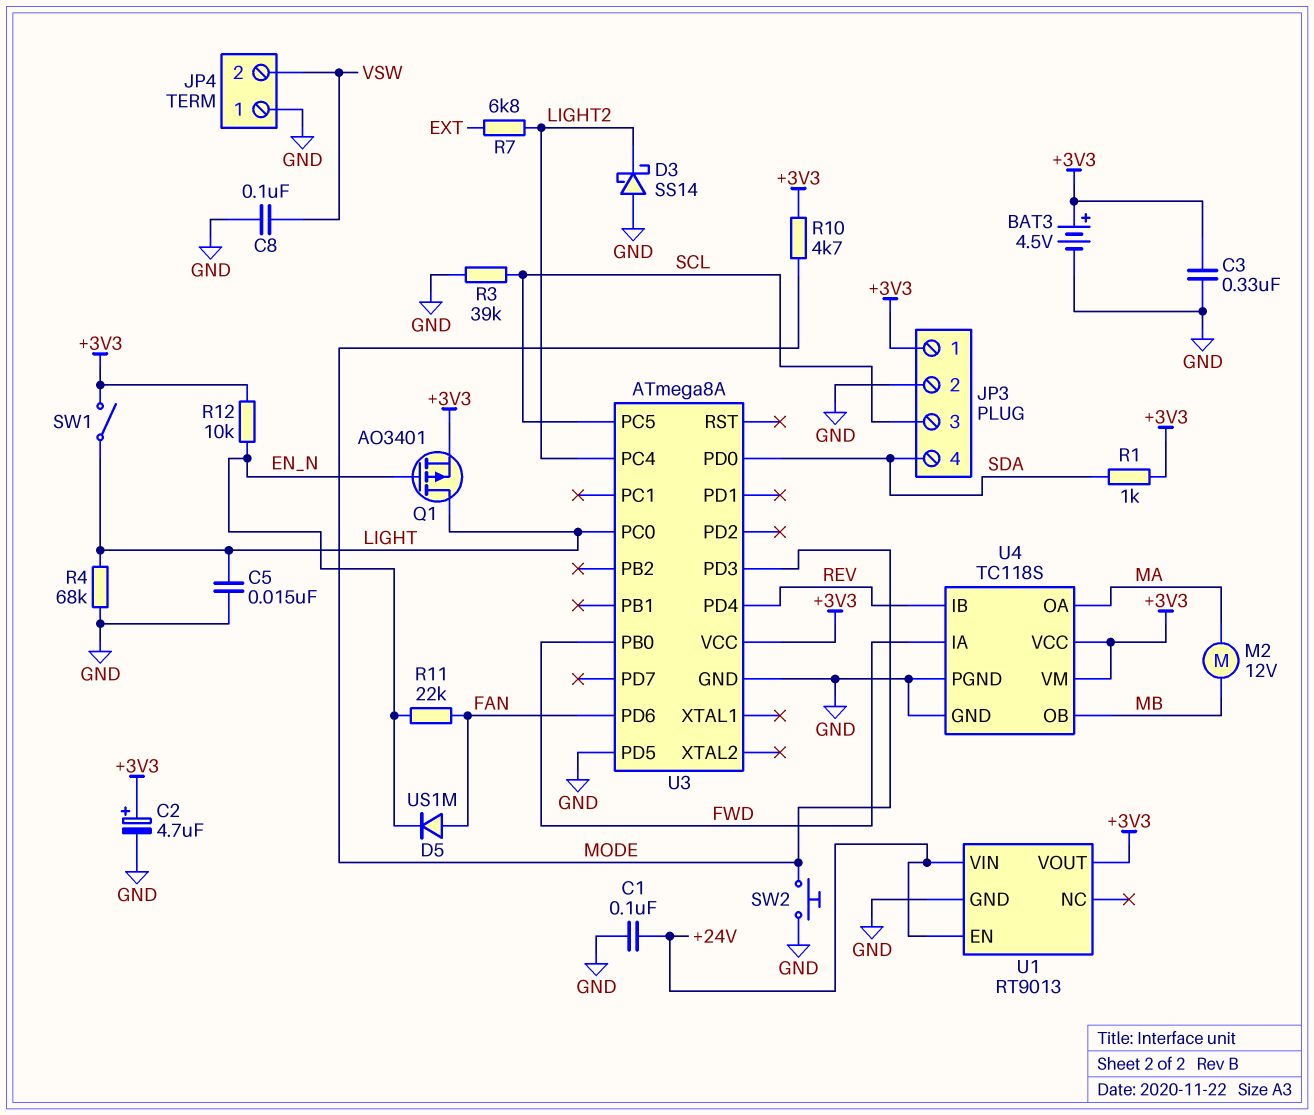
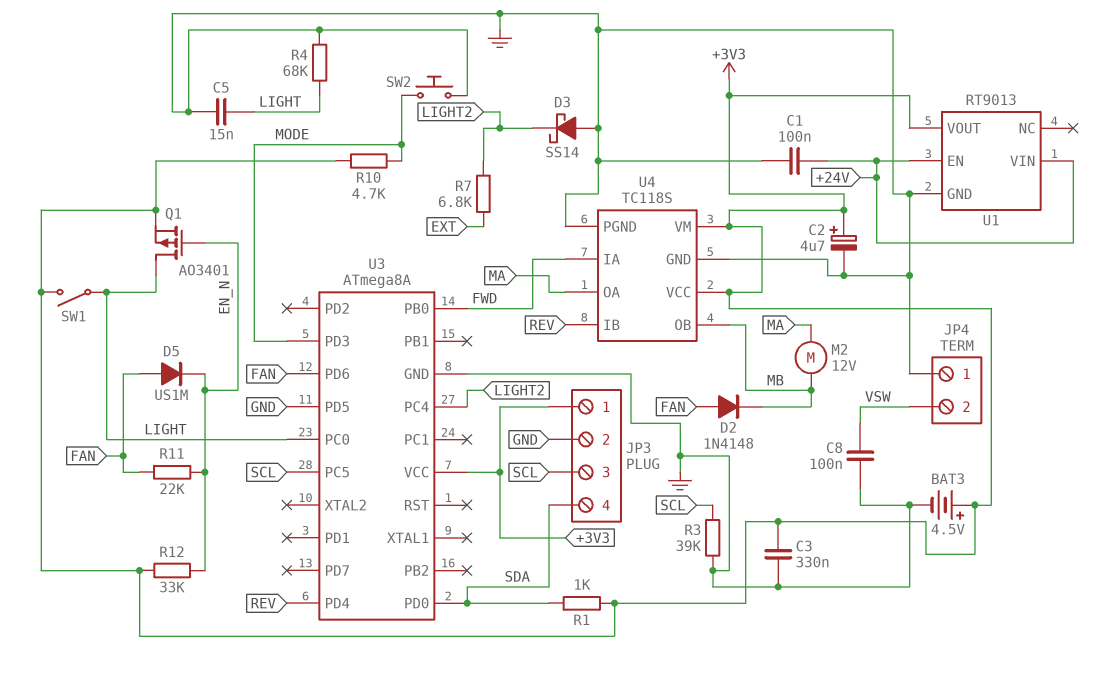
D2: none -> diode 1N4148 (A FAN, K MB)
R12: 10k (+3V3, EN_N) -> 33k (+3V3, EN_N)

